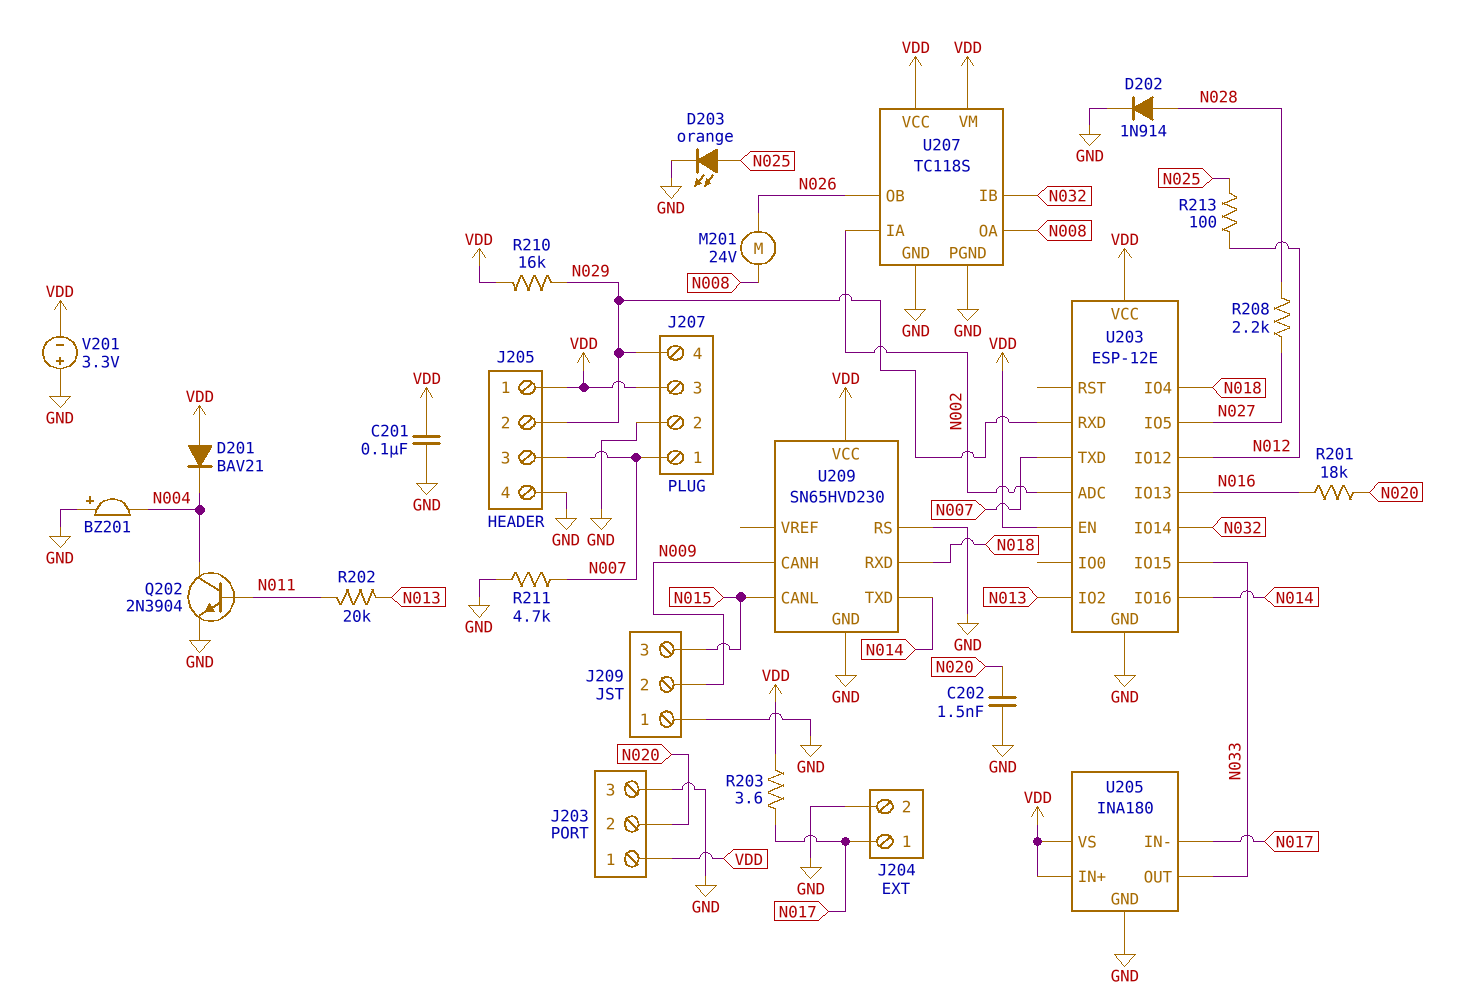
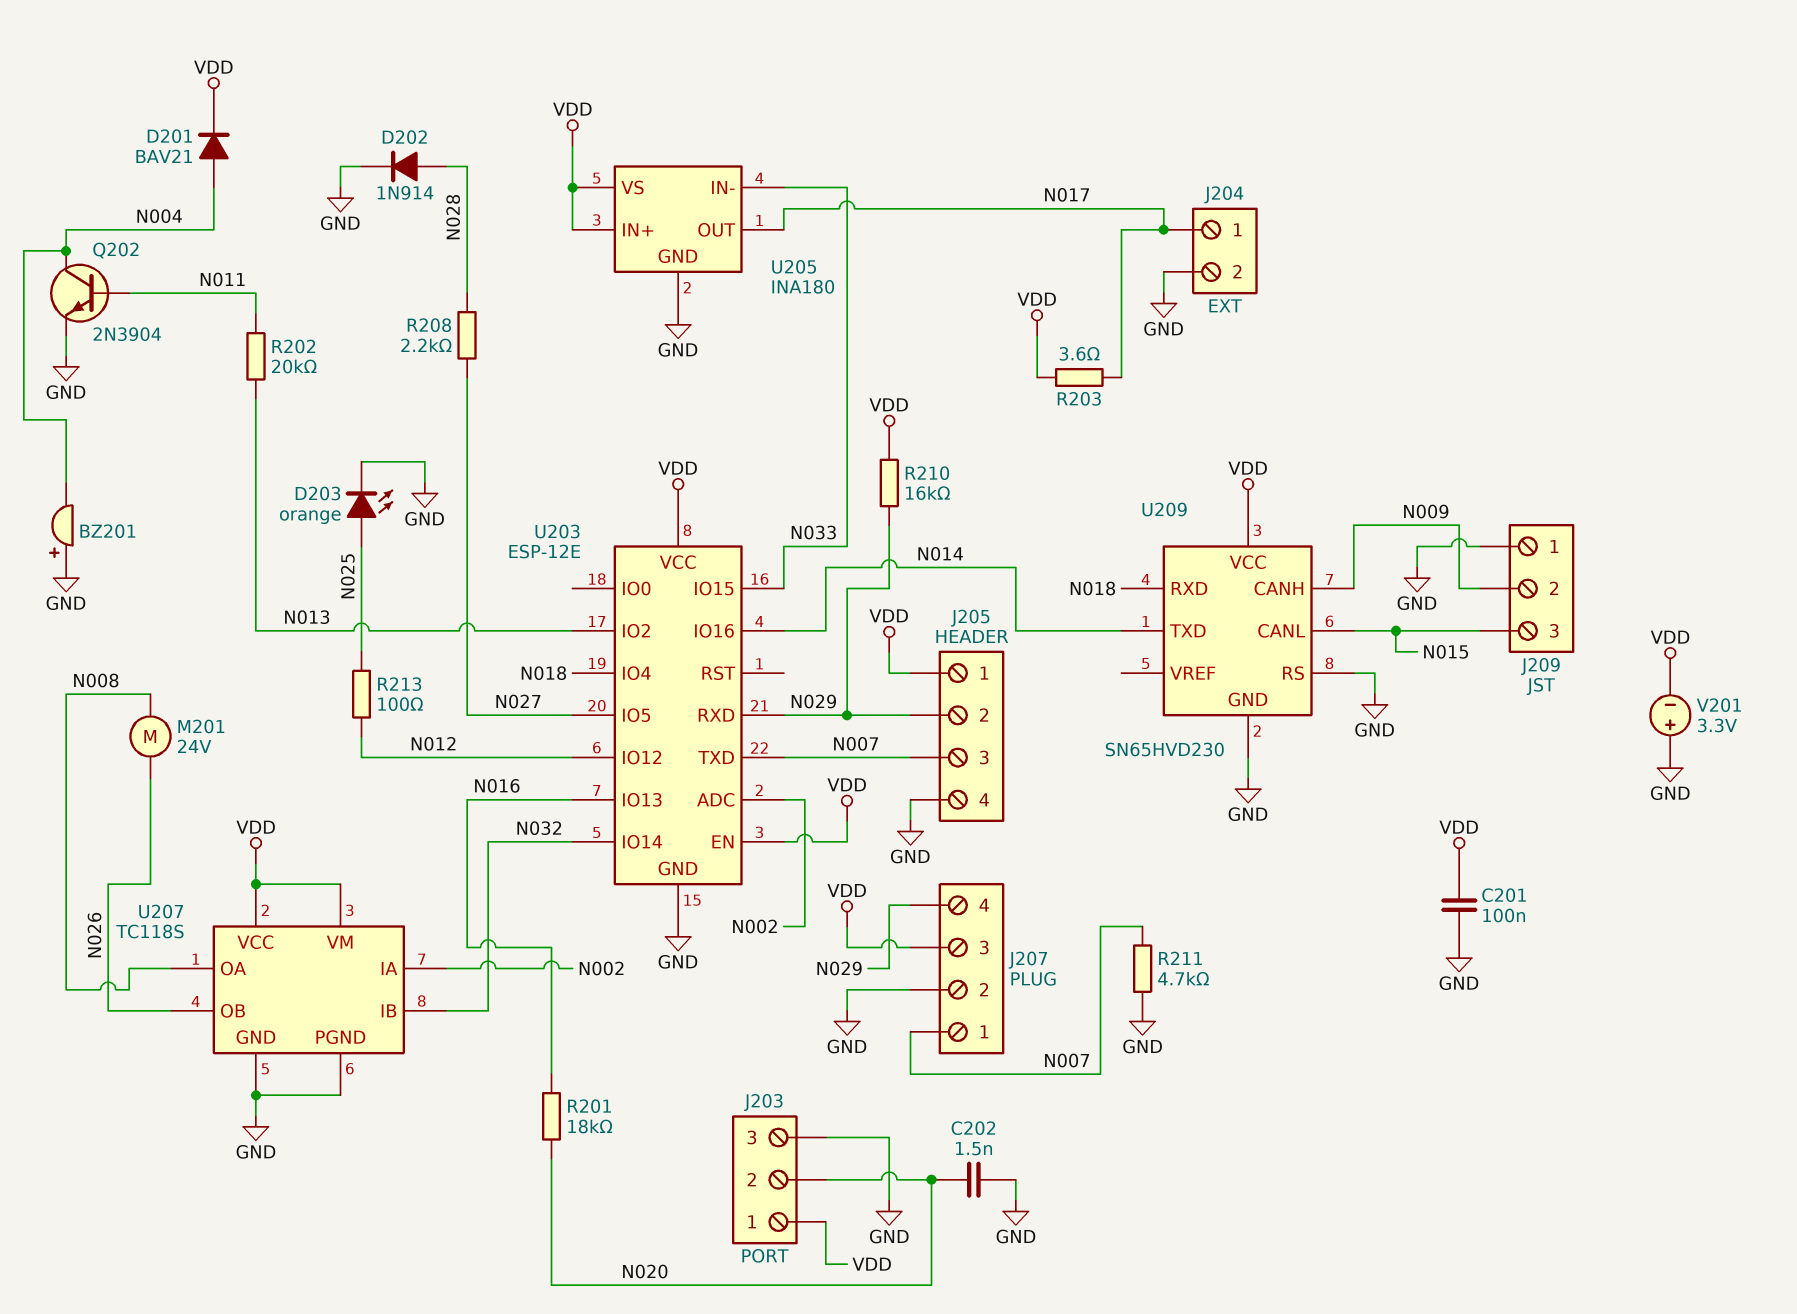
D201: diode BAV21 (A VDD, K N004) -> diode BAV21 (A N004, K VDD)
U205 pin IN-: N017 -> N033
U205 pin OUT: N033 -> N017

